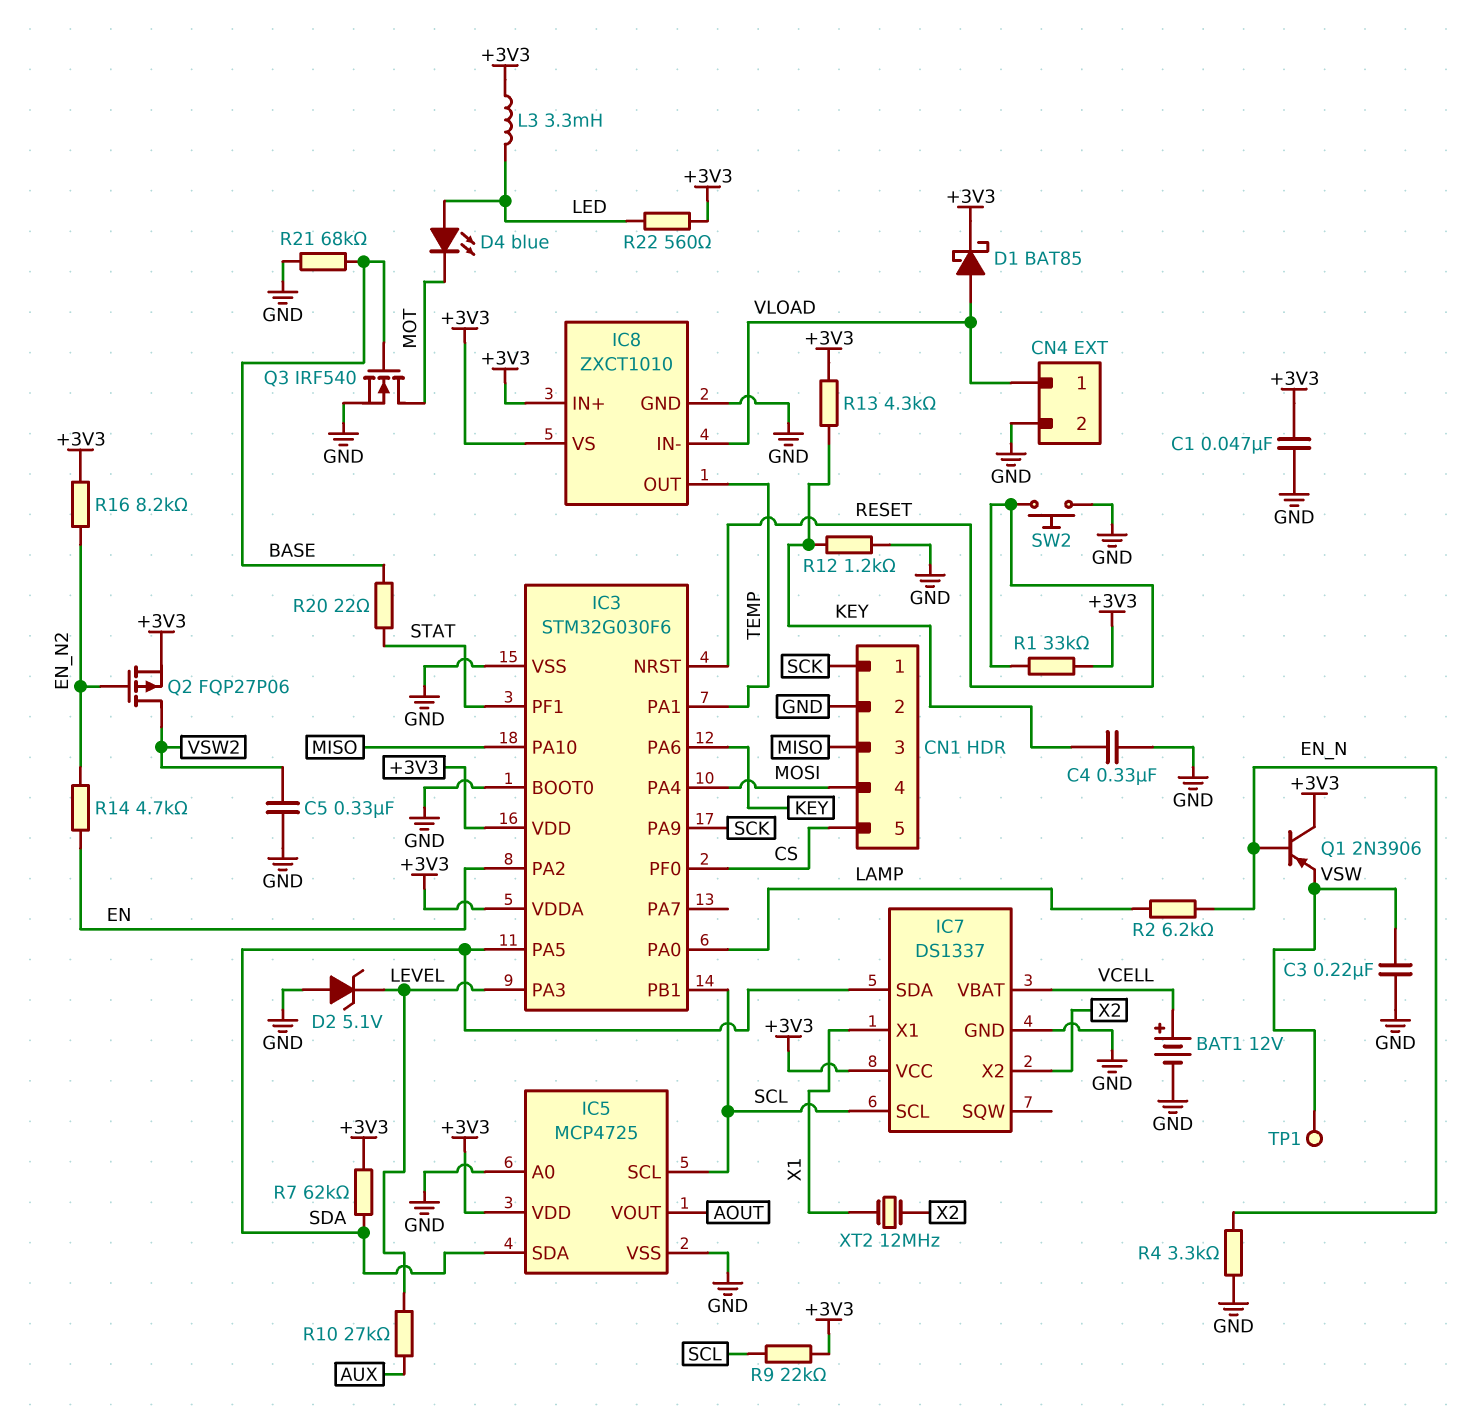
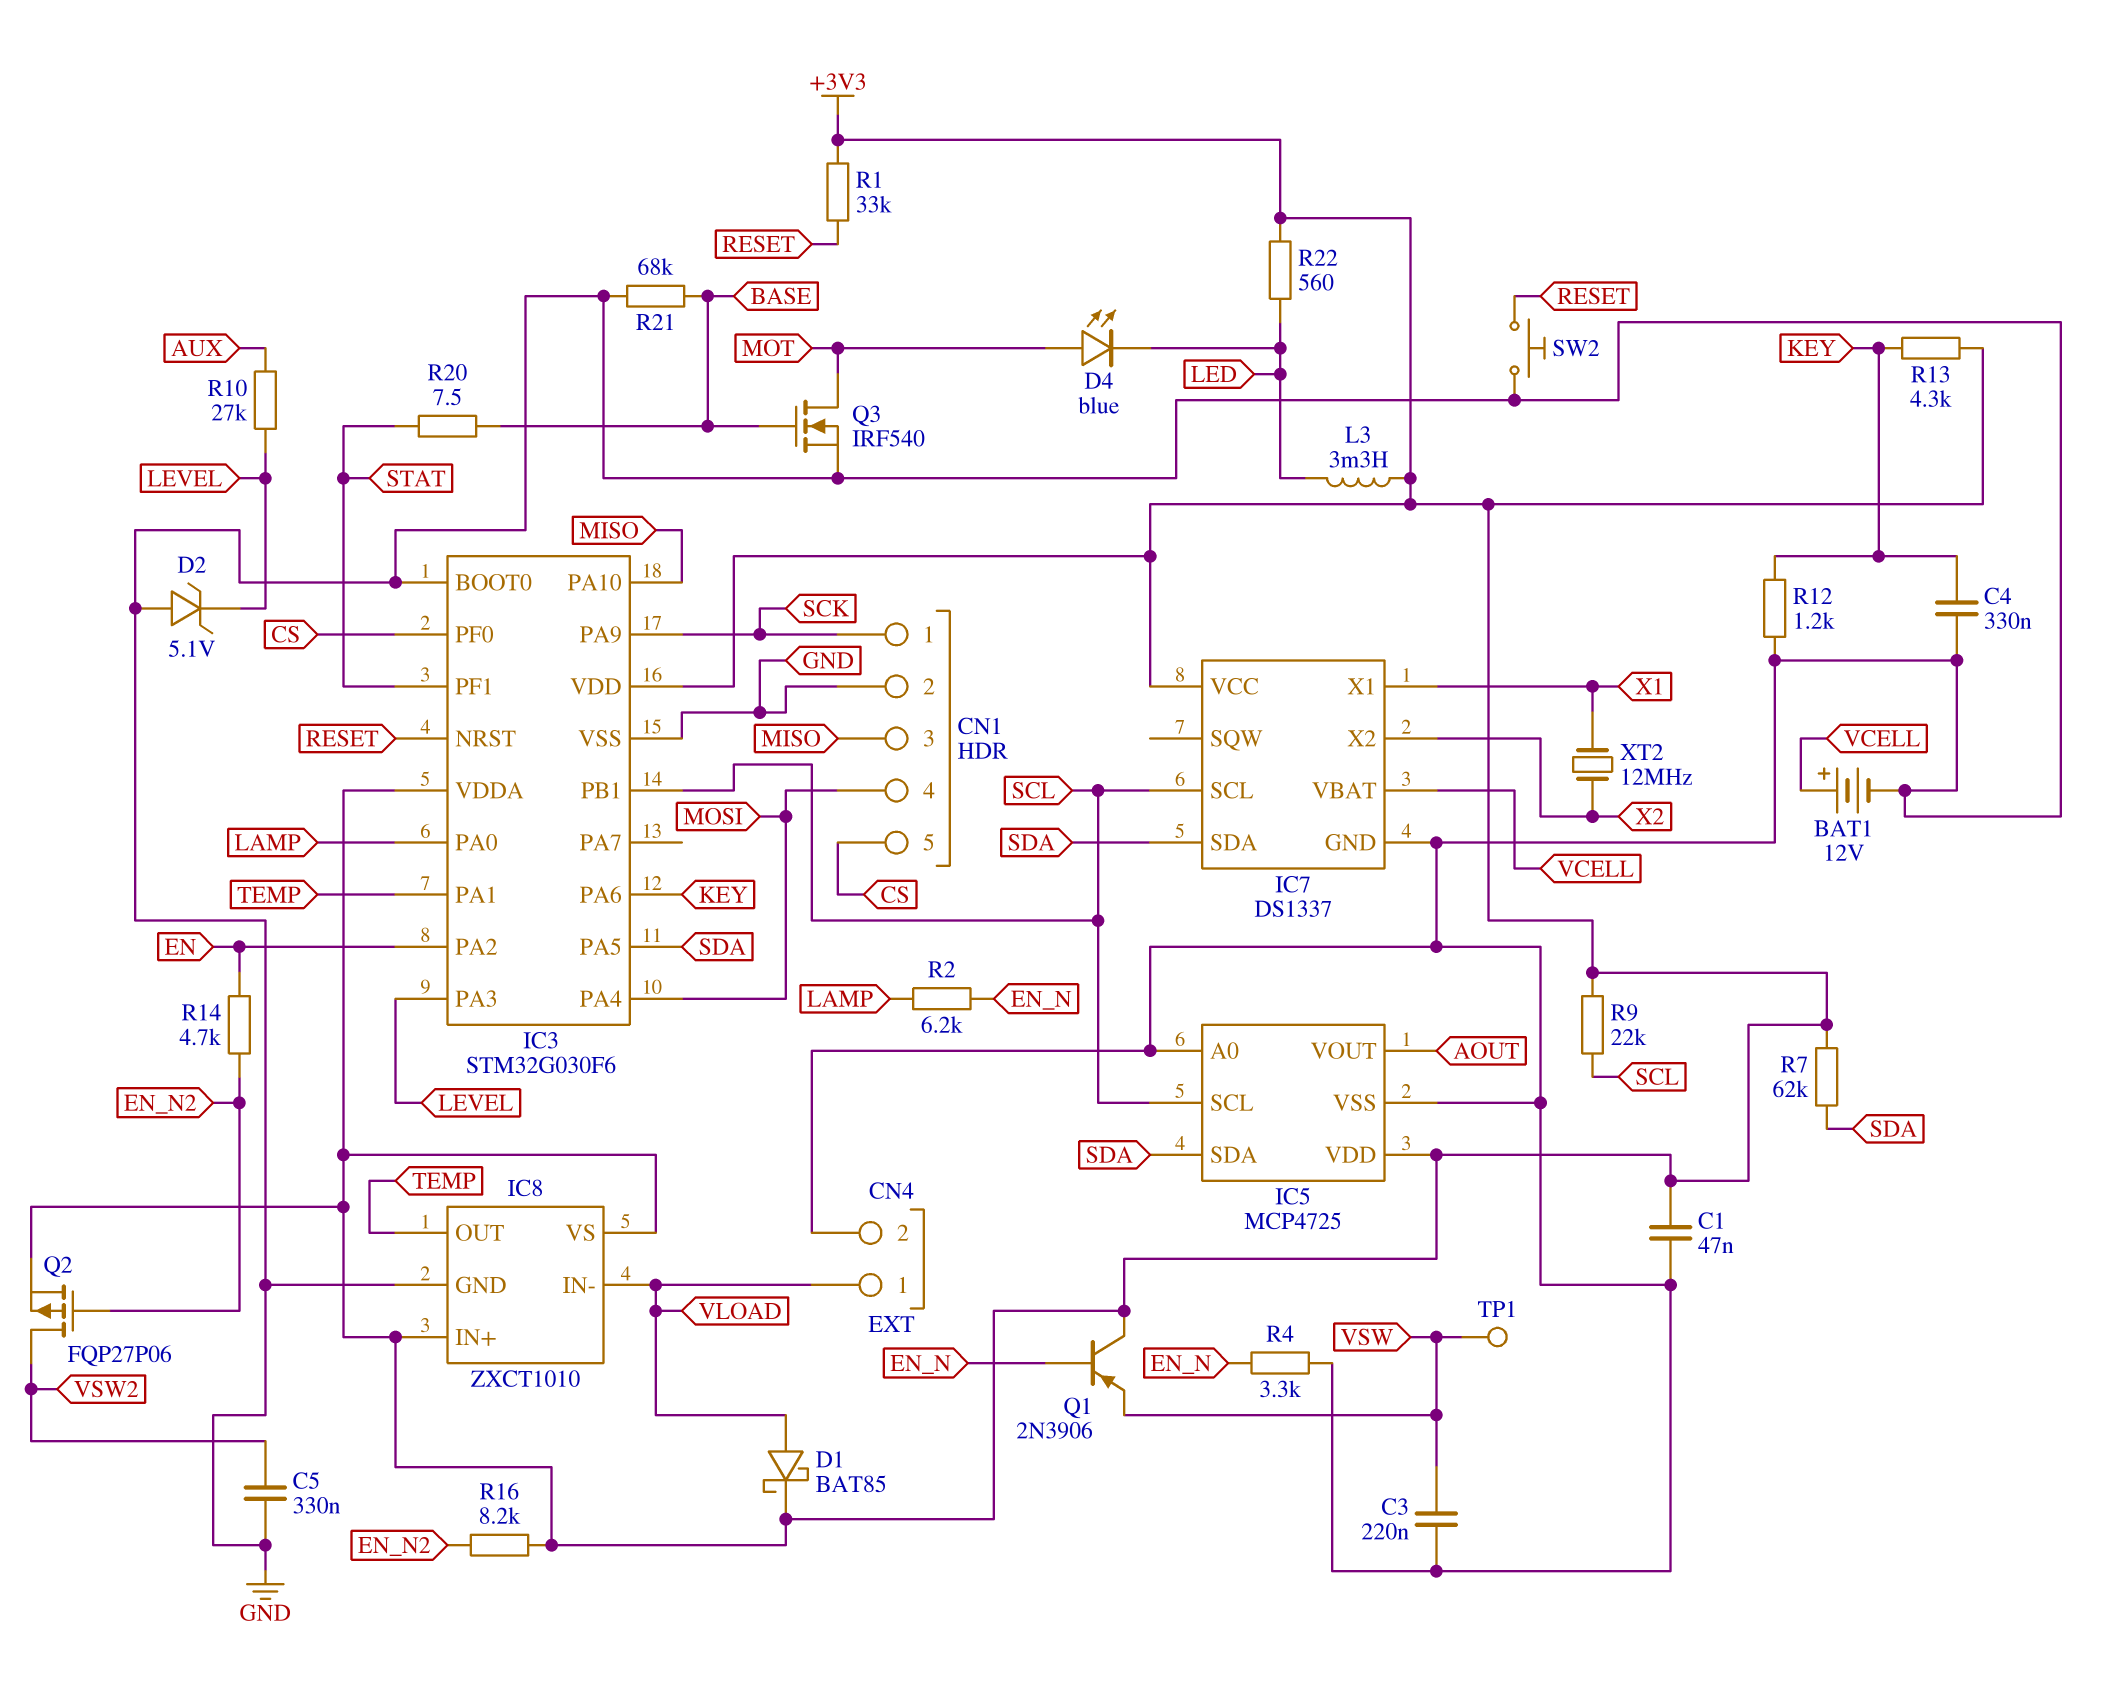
D4: LED blue (A LED, K MOT) -> LED blue (A MOT, K LED)
R20: 22 (BASE, STAT) -> 7.5 (BASE, STAT)

